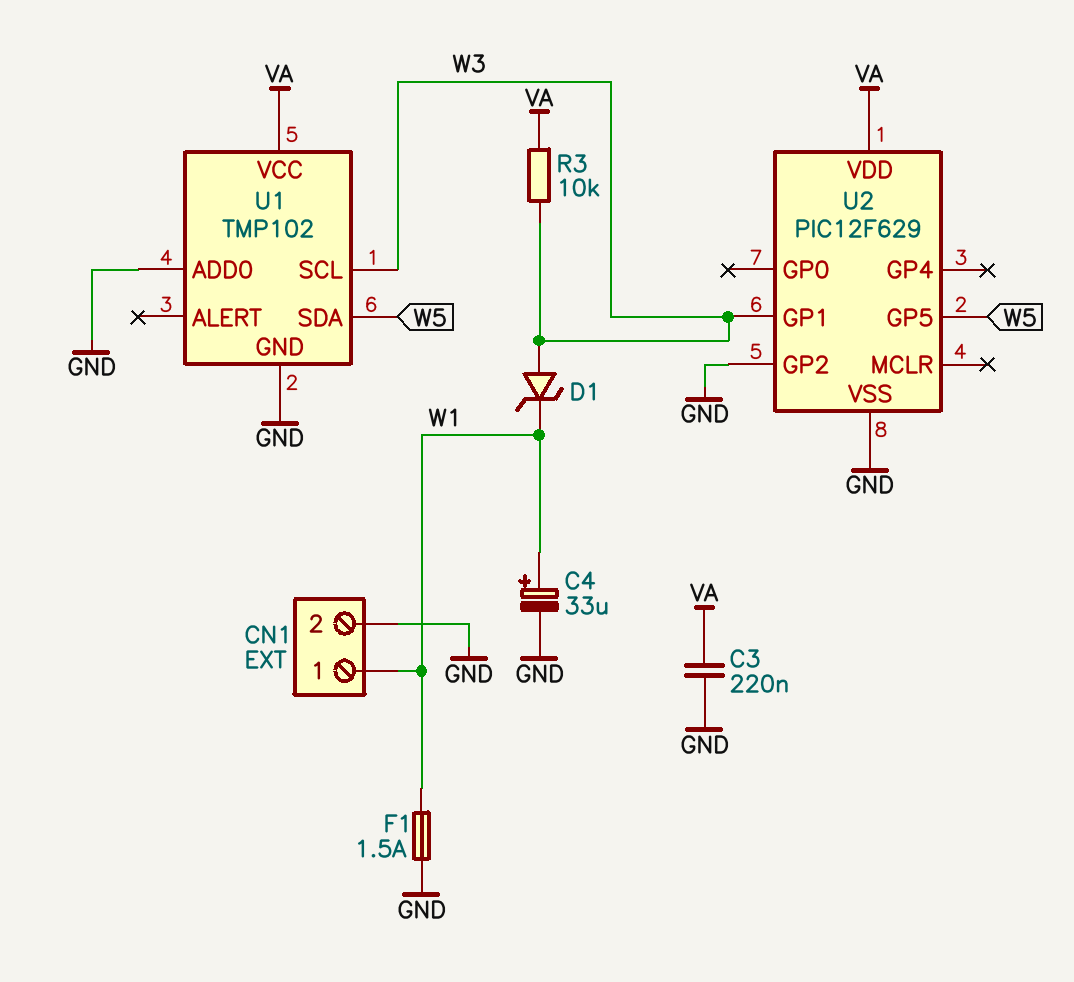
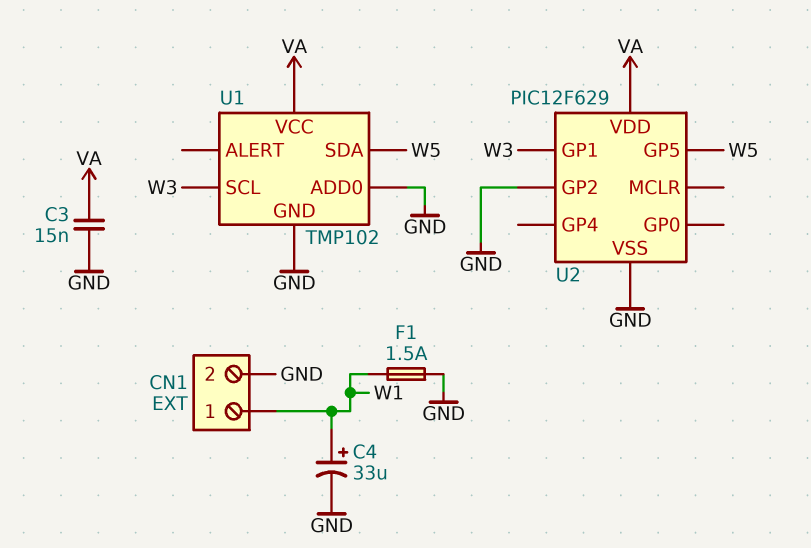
C3: 220nF (GND, VA) -> 15nF (GND, VA)
D1: zener (A W3, K W1) -> none
R3: 10k (VA, W3) -> none

